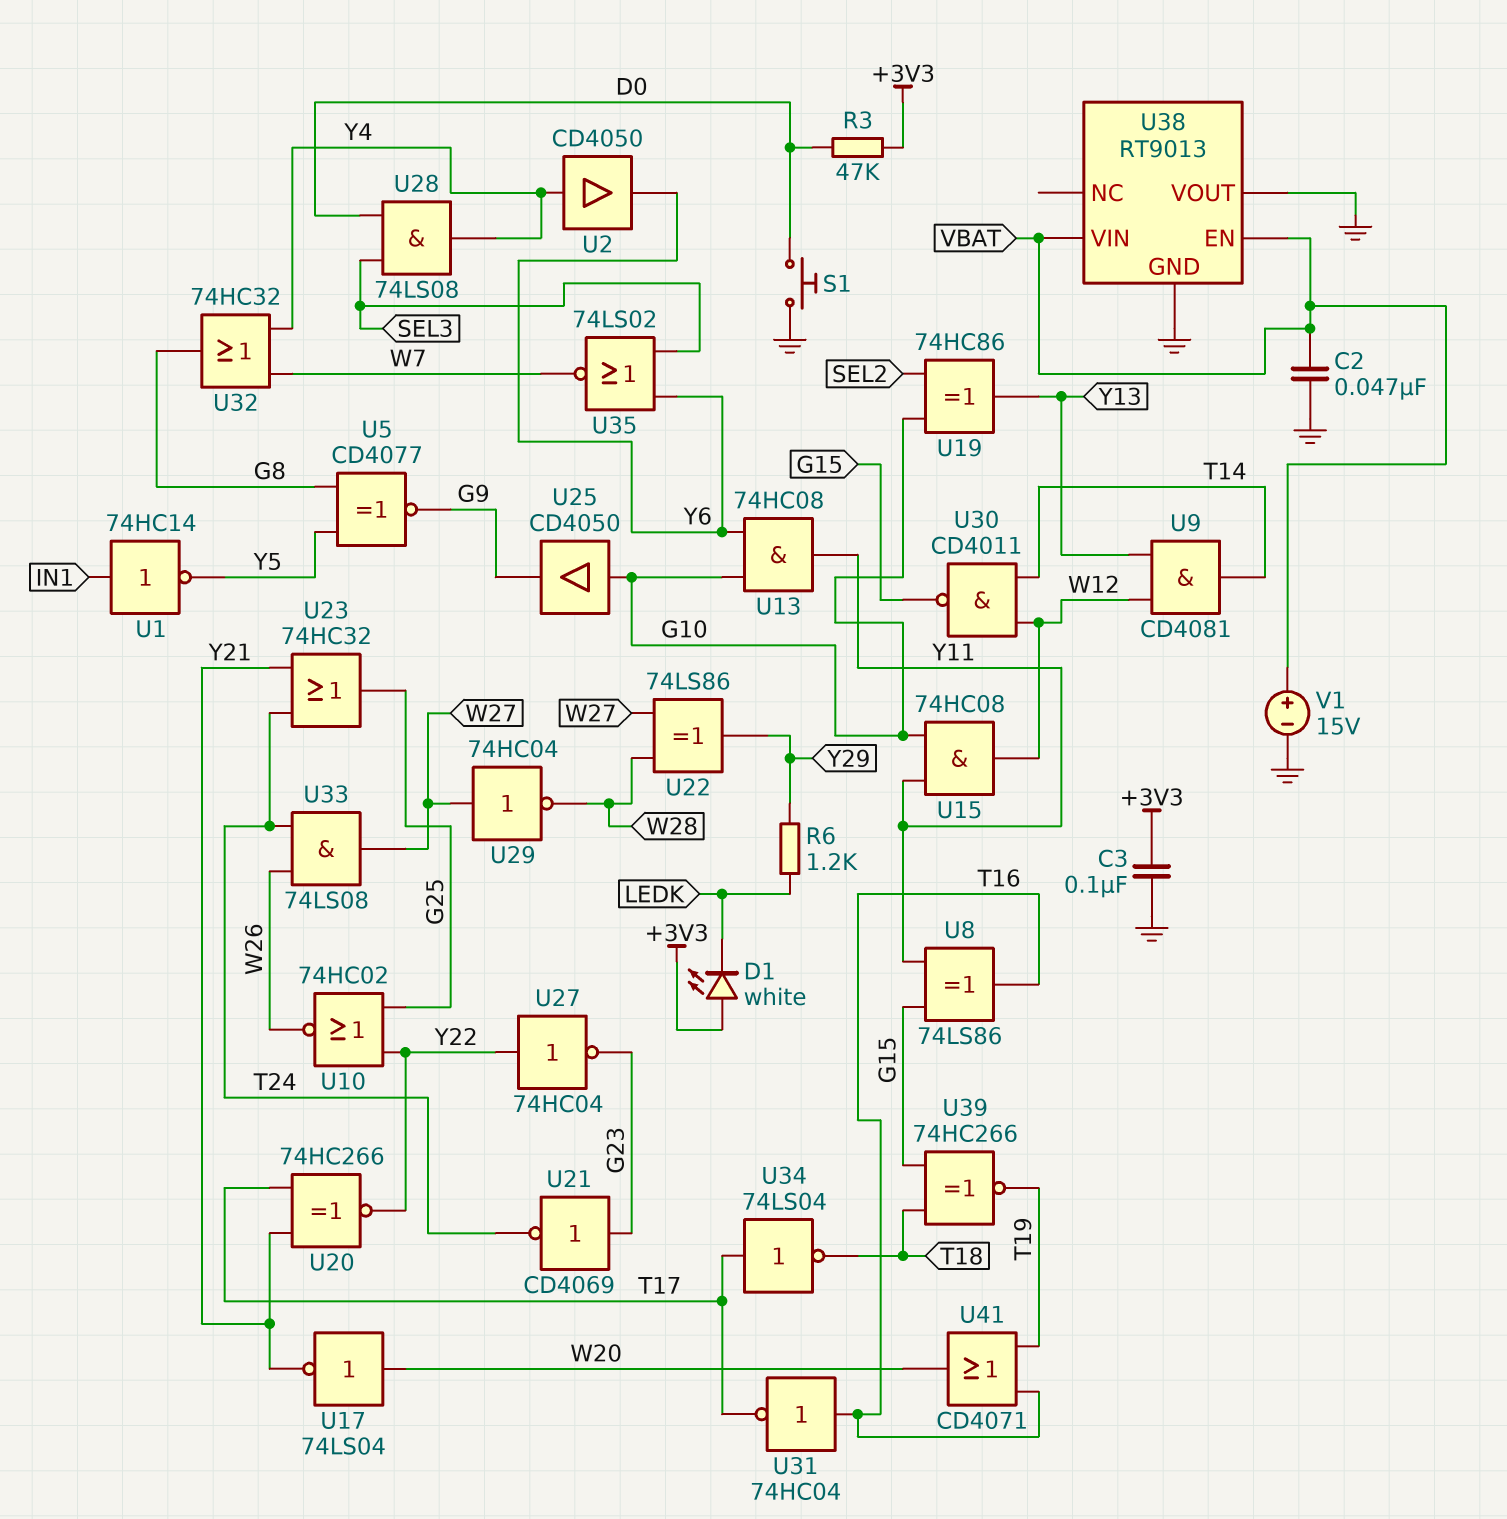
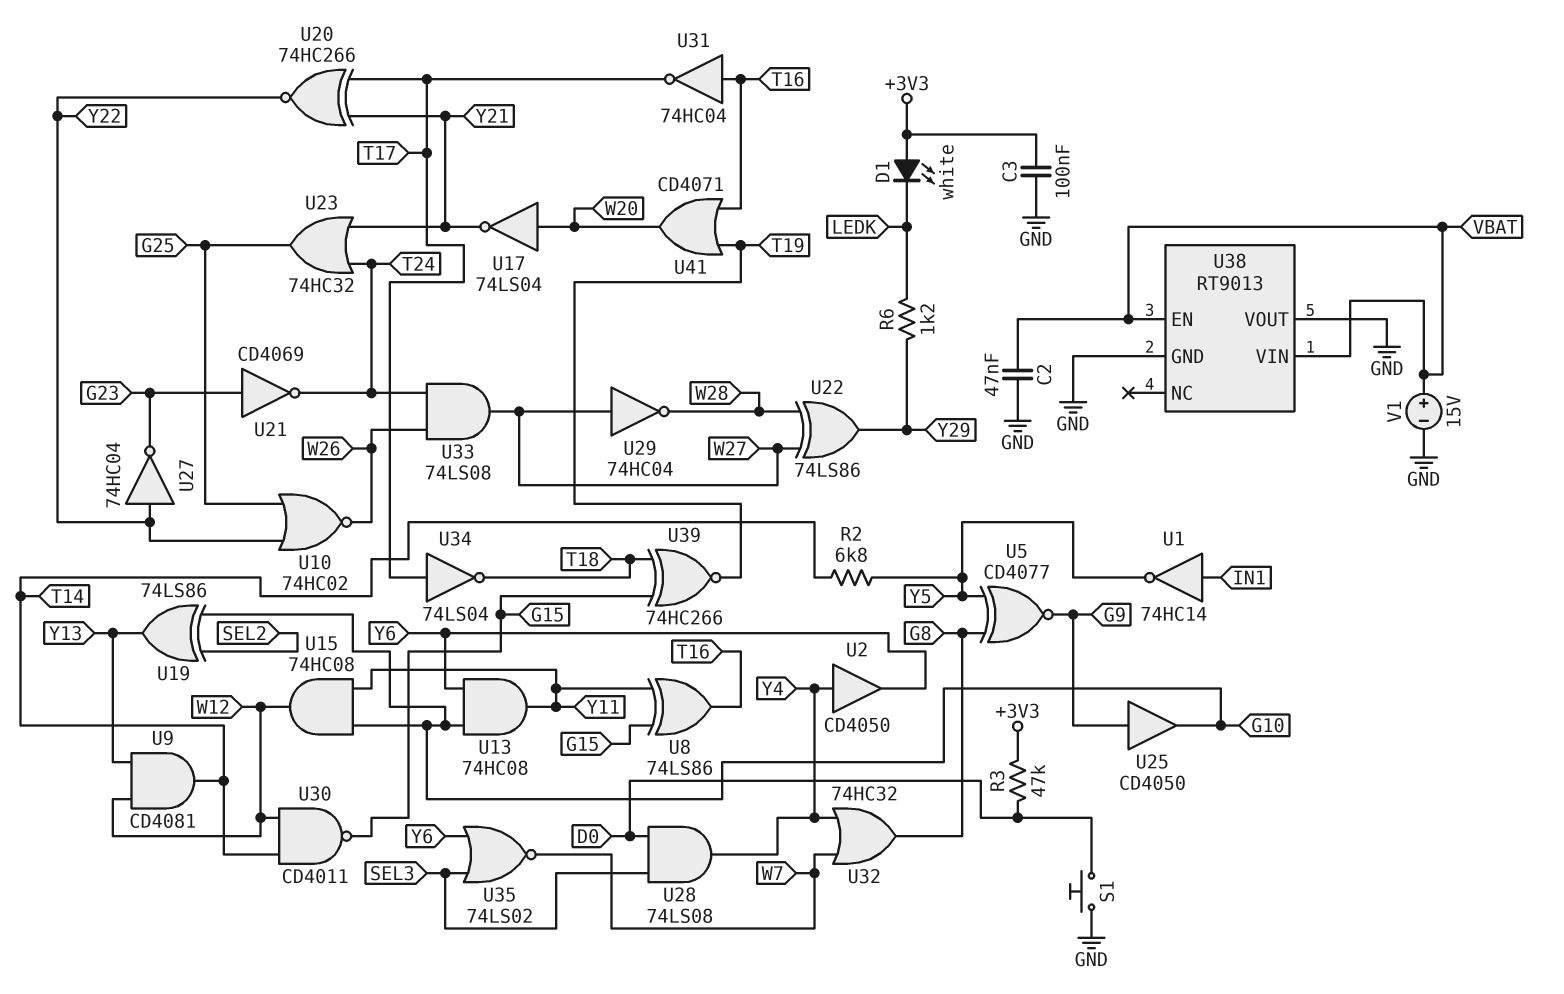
R2: none -> 6.8k (T14, Y5)
U19: XOR 74HC86 (in G10, in SEL2, out Y13) -> XOR 74LS86 (in G10, in SEL2, out Y13)
U25: buffer CD4050 (in G10, out G9) -> buffer CD4050 (in G9, out G10)

